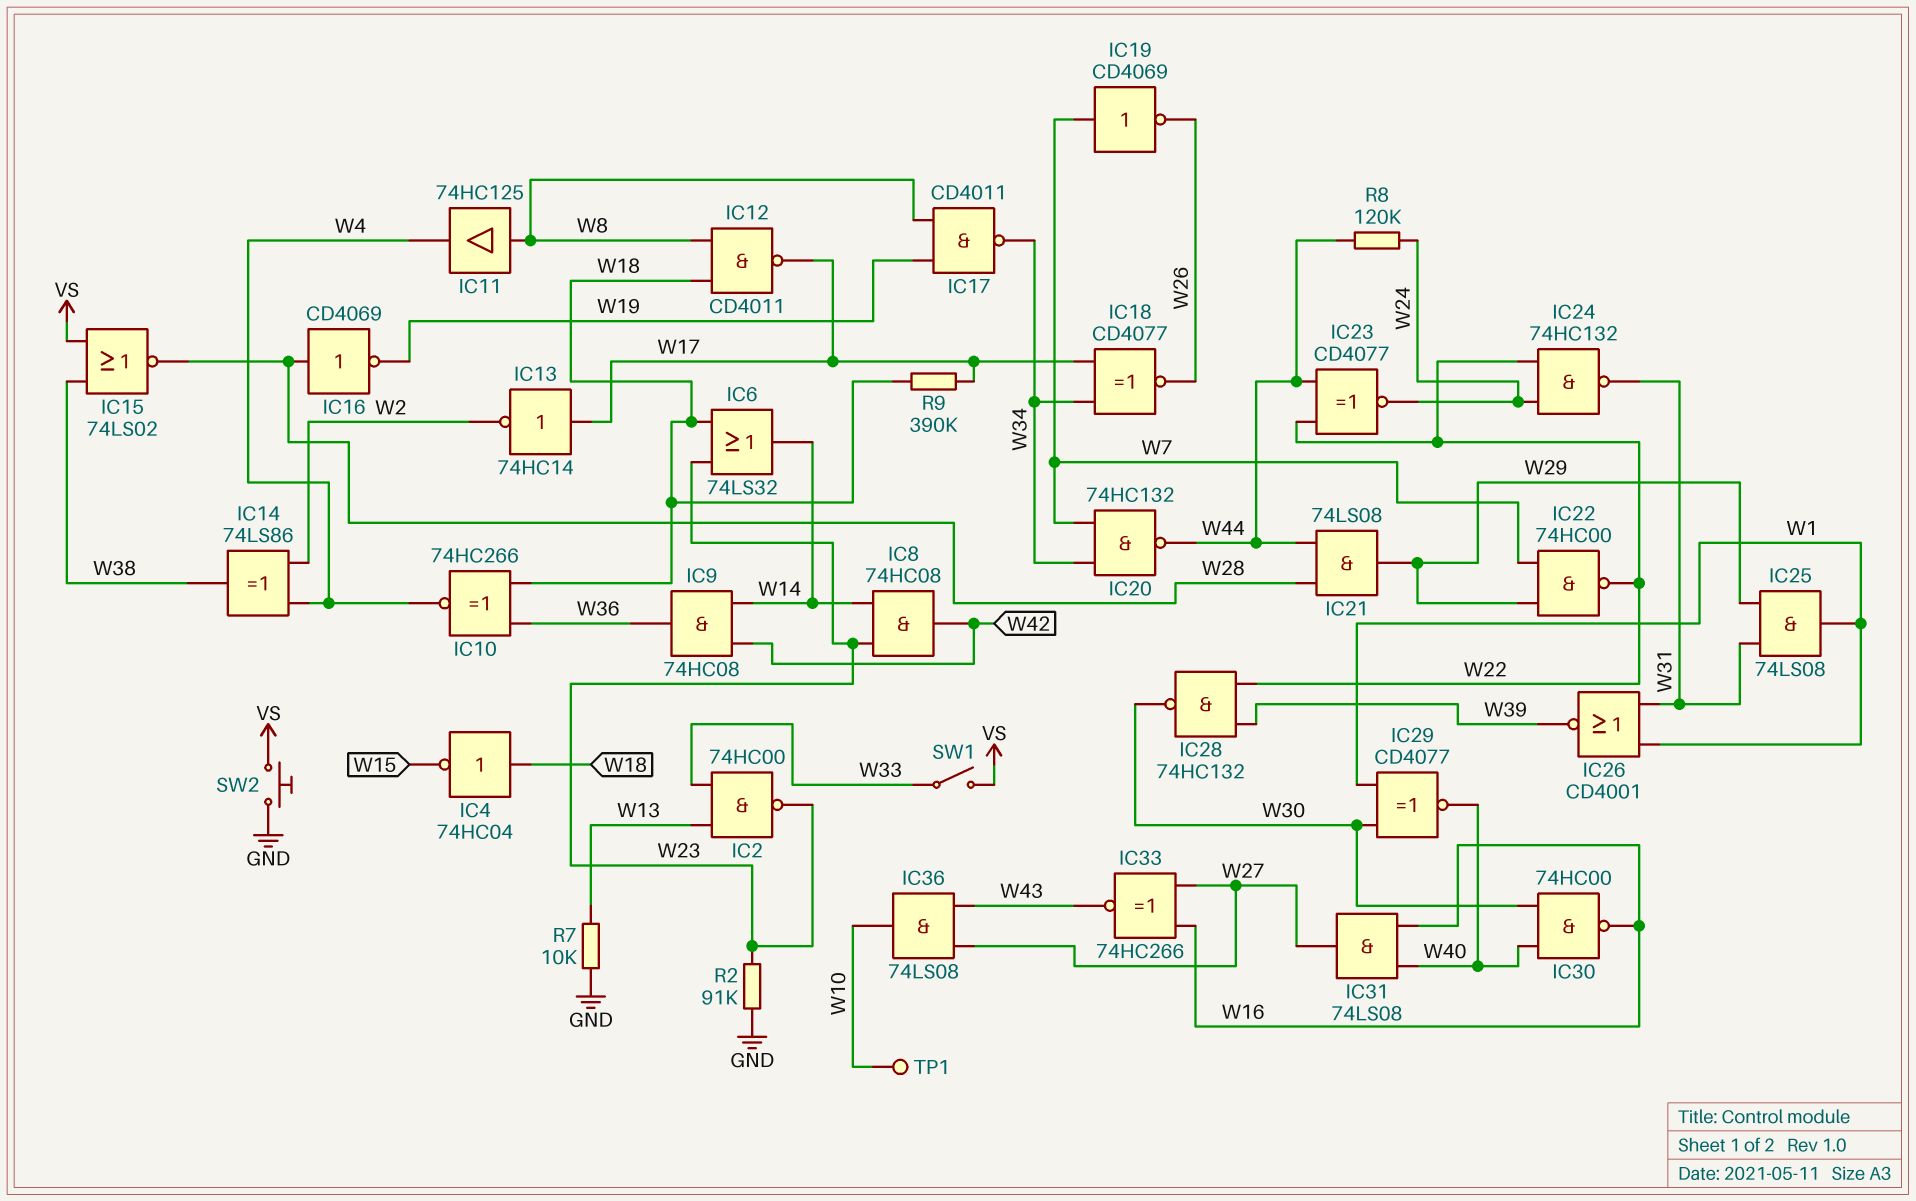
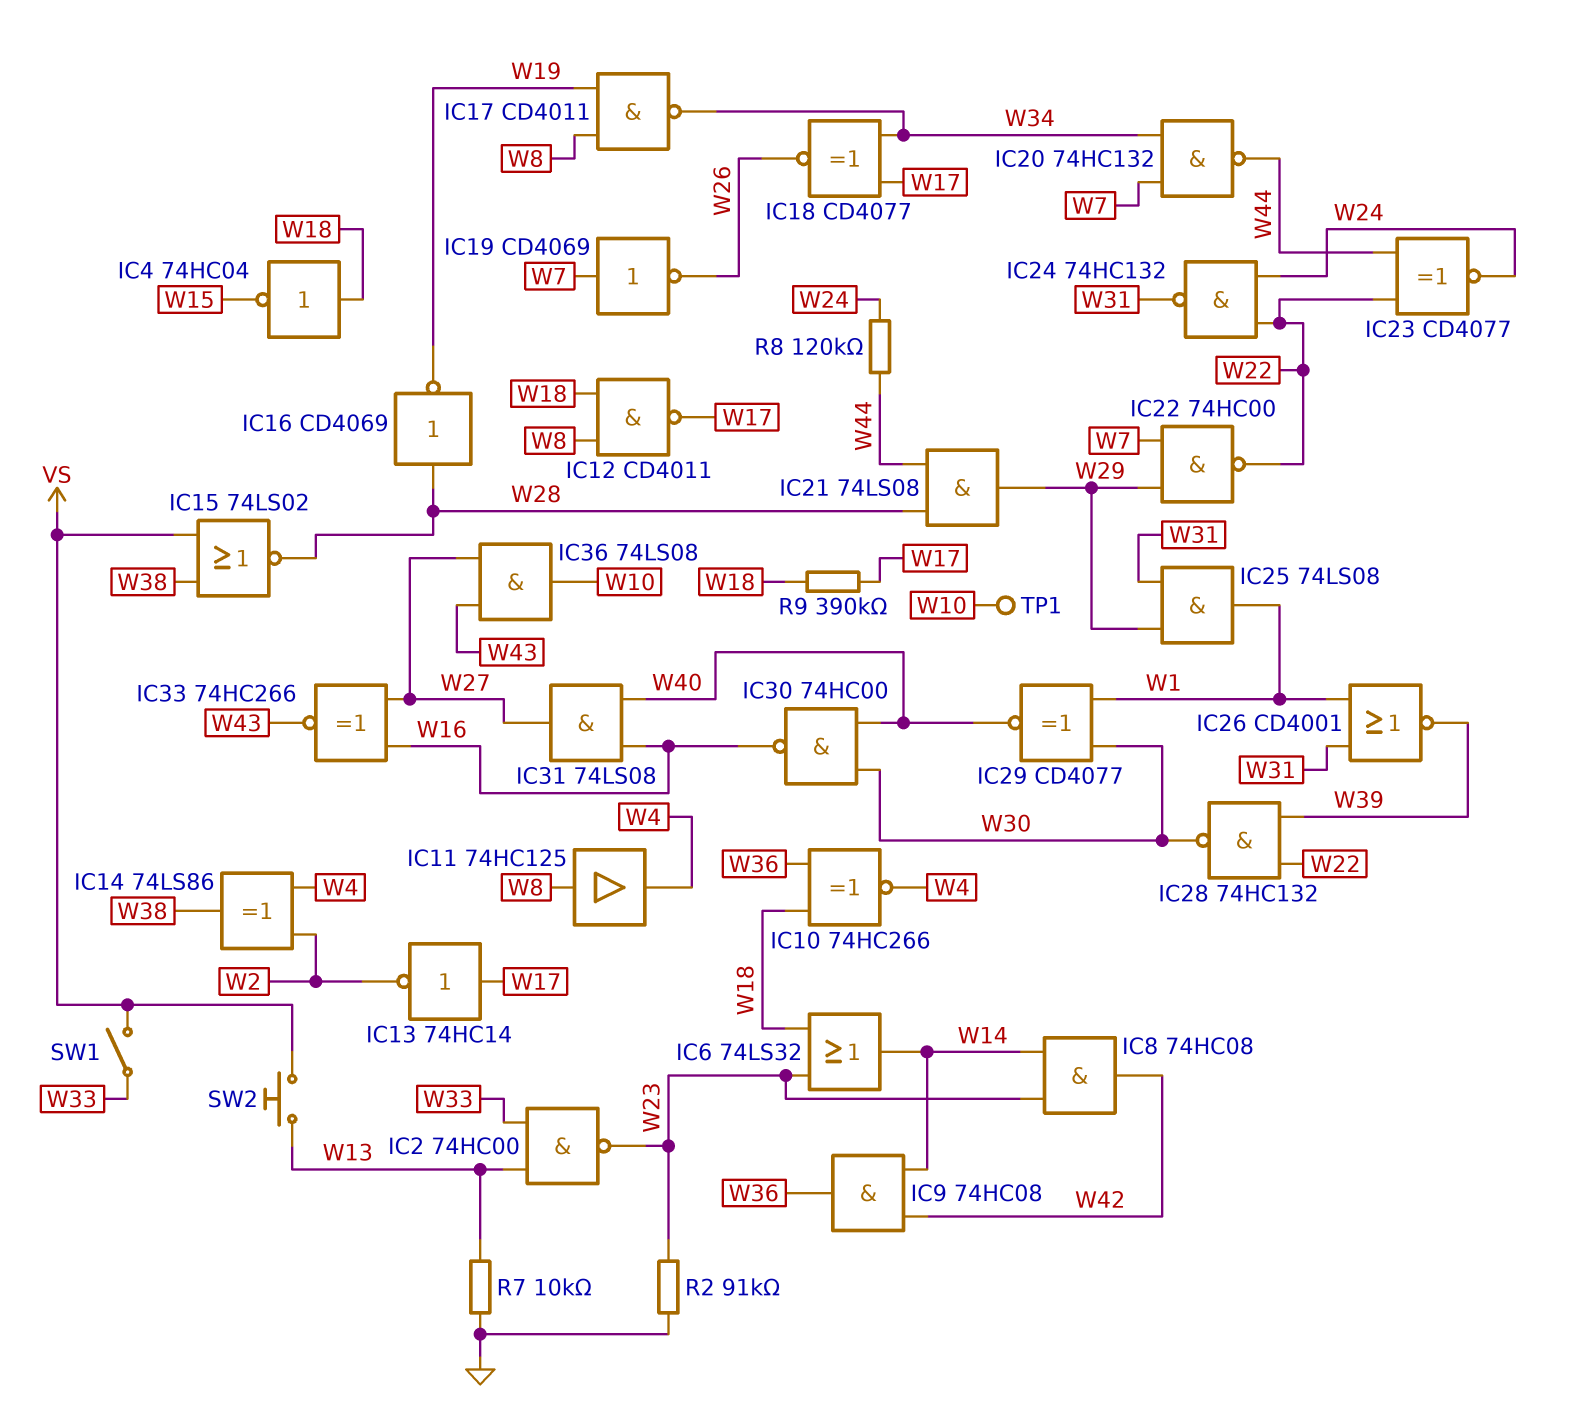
SW2: button (GND, VS) -> button (VS, W13)

